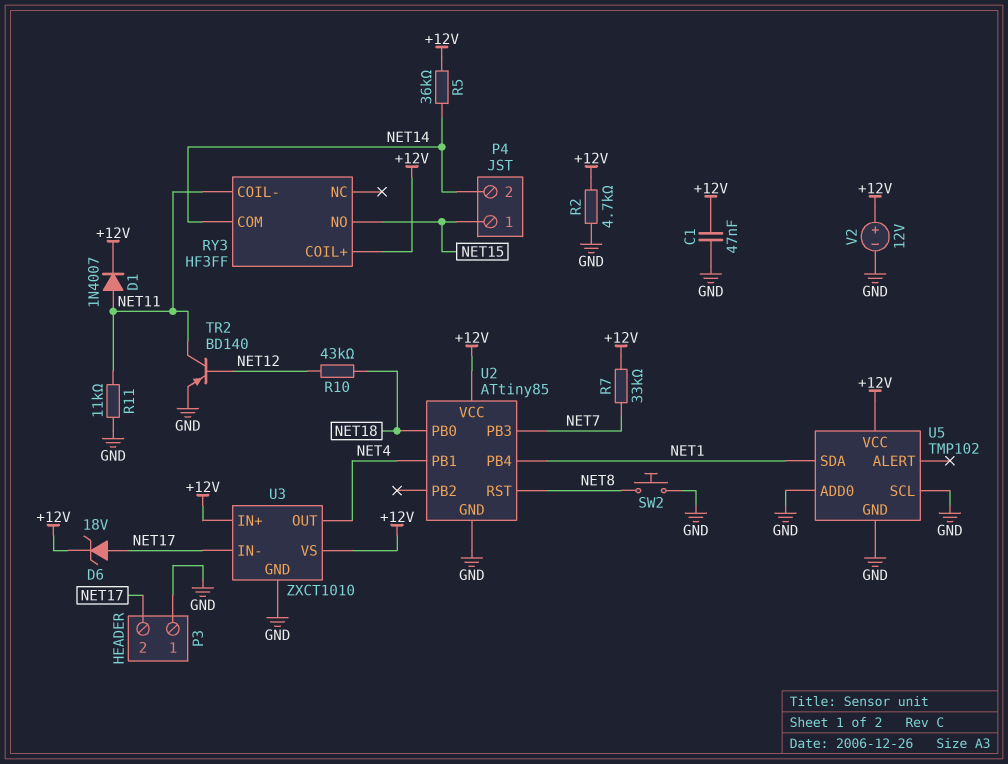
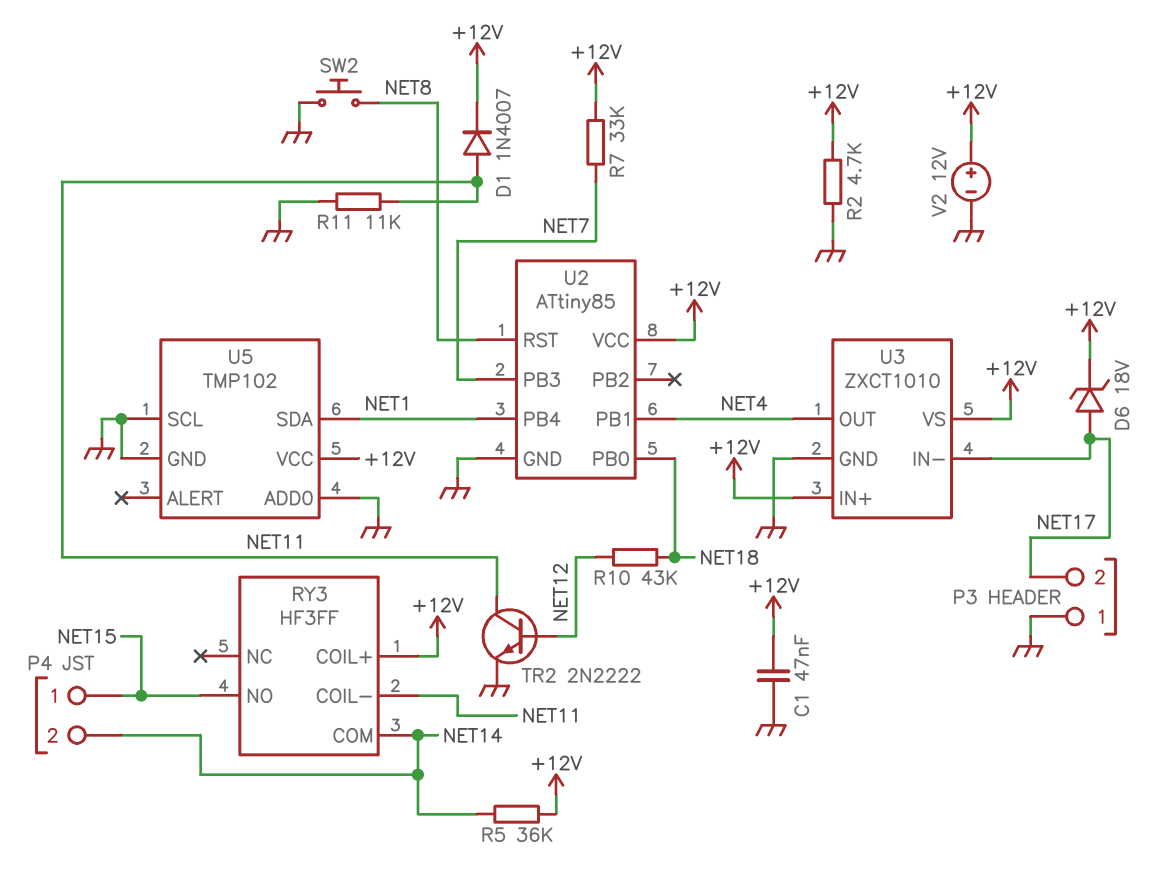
TR2: PNP BD140 (B NET12, C NET11, E GND) -> NPN 2N2222 (B NET12, C NET11, E GND)

